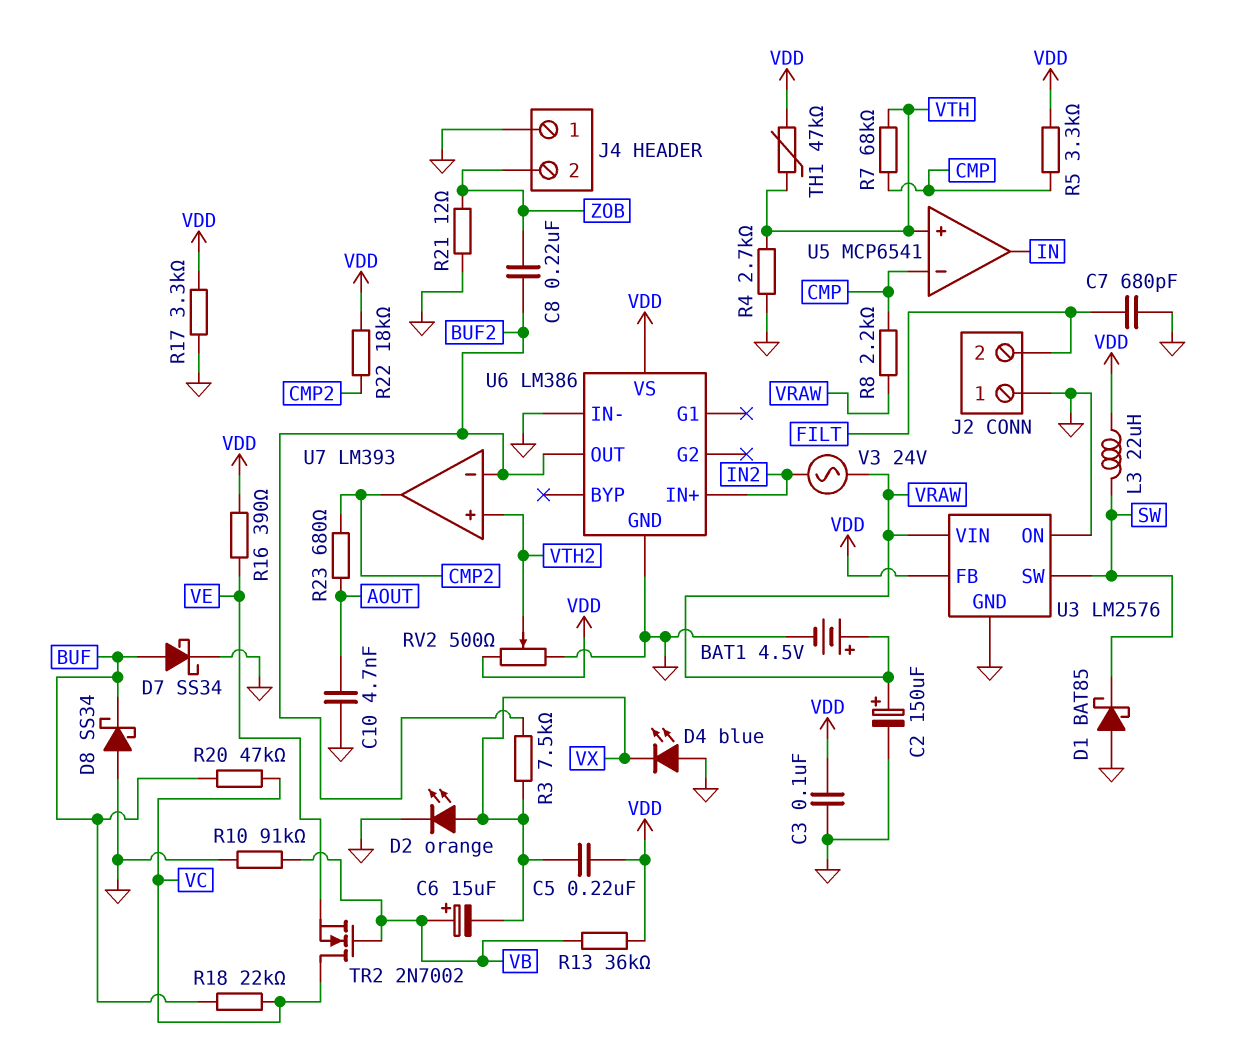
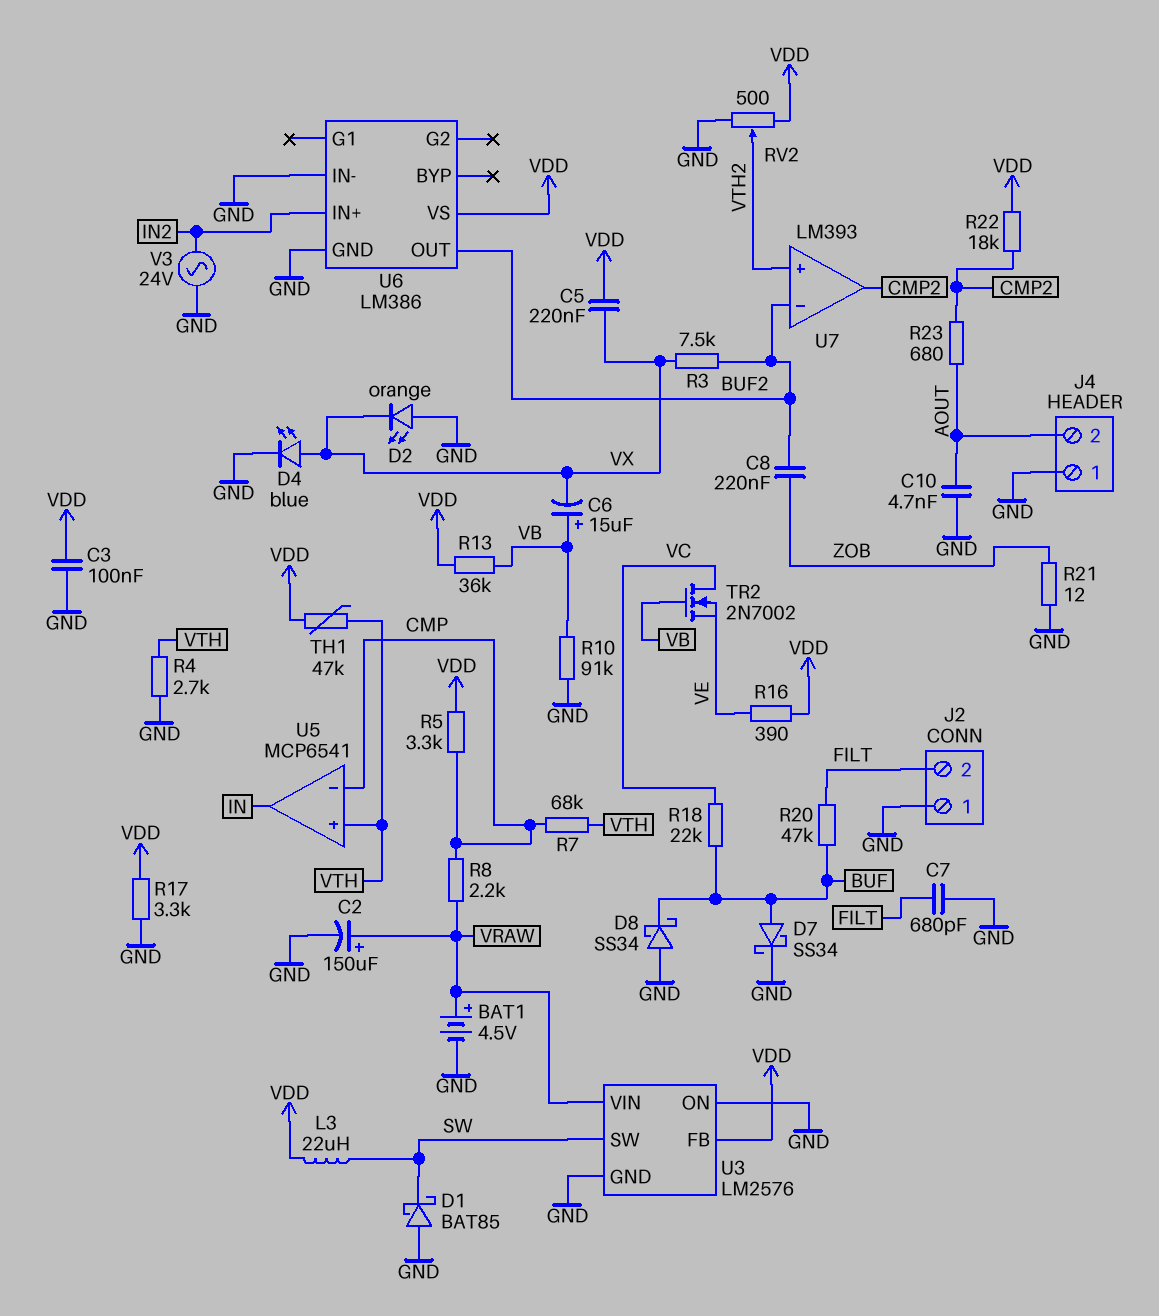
D2: LED orange (A VX, K GND) -> LED orange (A GND, K VX)
D4: LED blue (A GND, K VX) -> LED blue (A VX, K GND)
J4 pin 2: ZOB -> AOUT
R20: 47k (BUF, VC) -> 47k (BUF, FILT)
V3: AC 24V (IN2, VRAW) -> AC 24V (GND, IN2)

